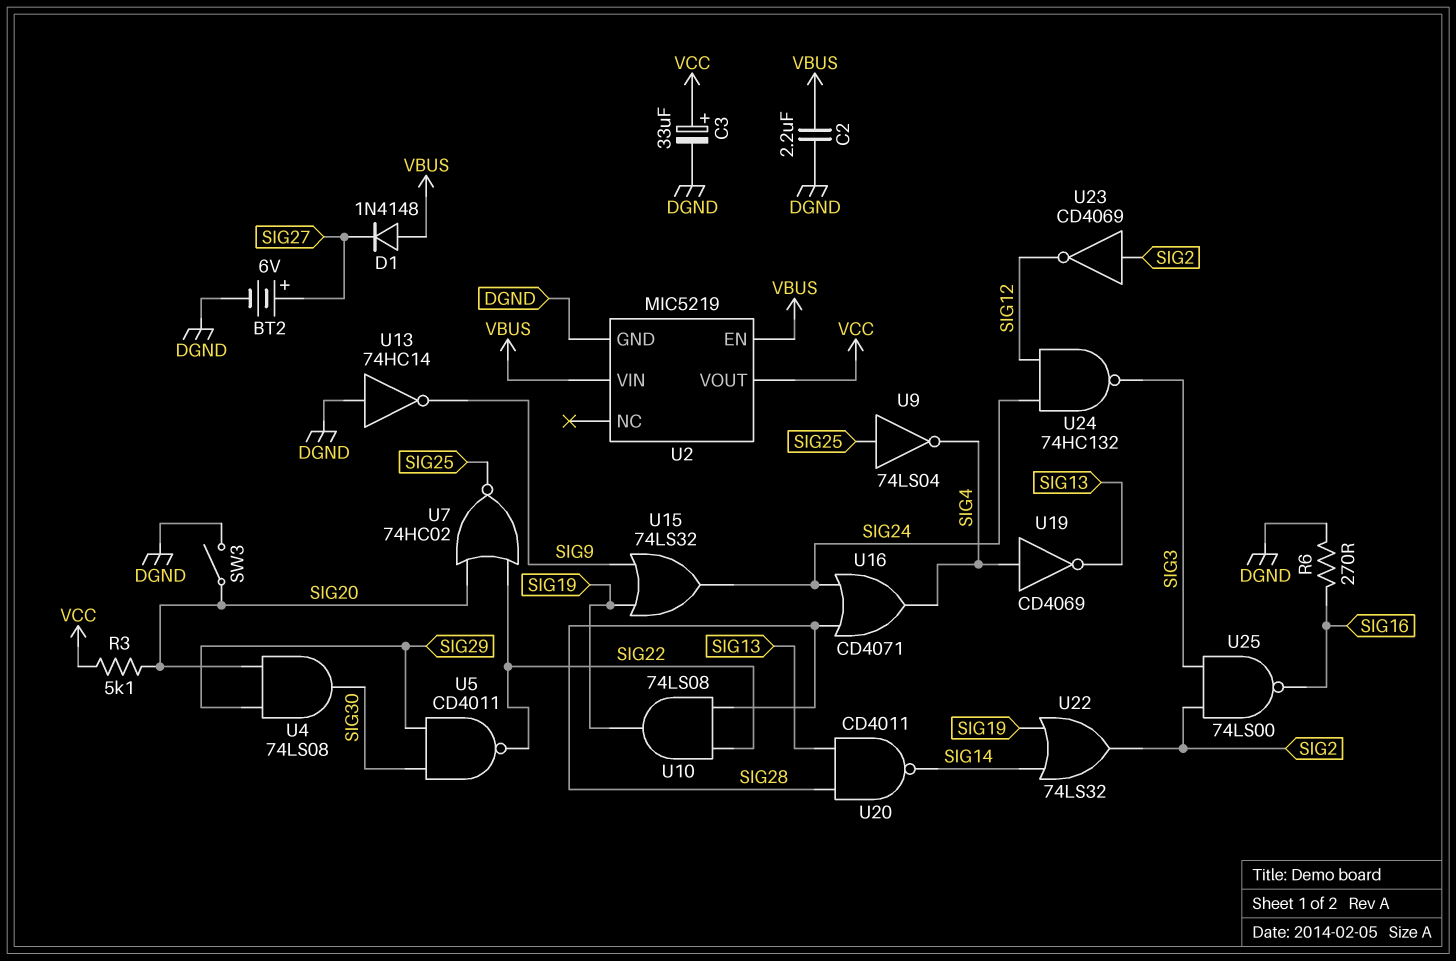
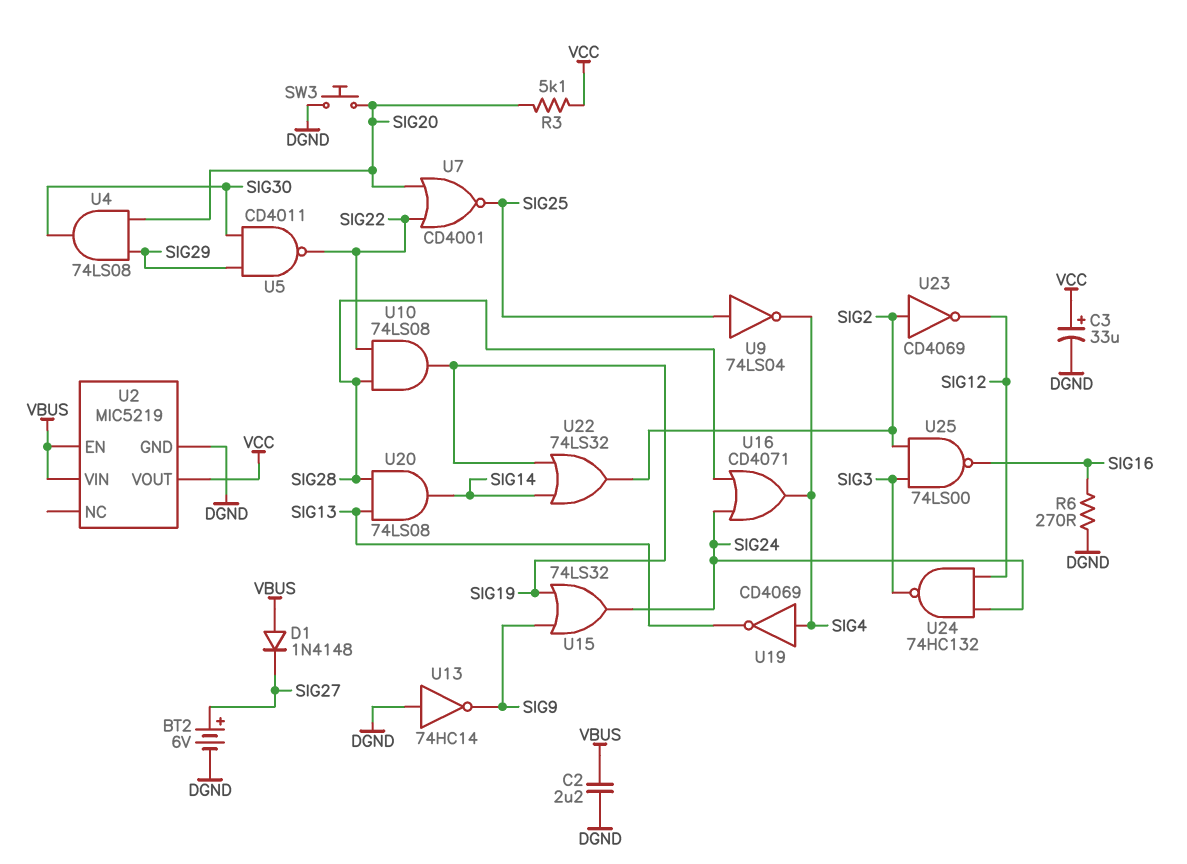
SW3: switch (DGND, SIG20) -> button (DGND, SIG20)
U7: NOR 74HC02 (in SIG20, in SIG22, out SIG25) -> NOR CD4001 (in SIG20, in SIG22, out SIG25)
U20: NAND CD4011 (in SIG13, in SIG28, out SIG14) -> AND 74LS08 (in SIG13, in SIG28, out SIG14)

